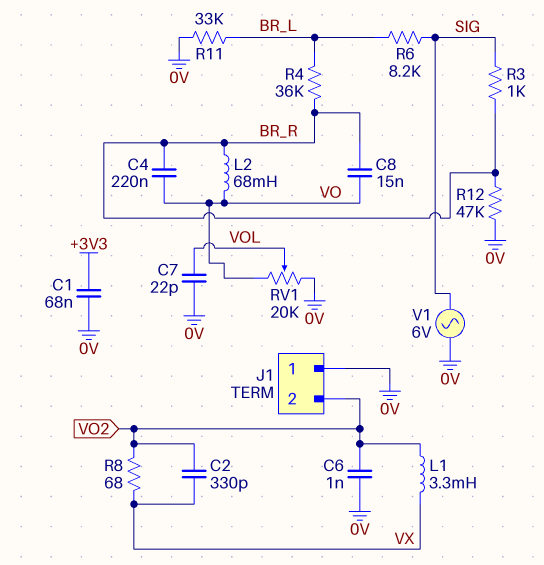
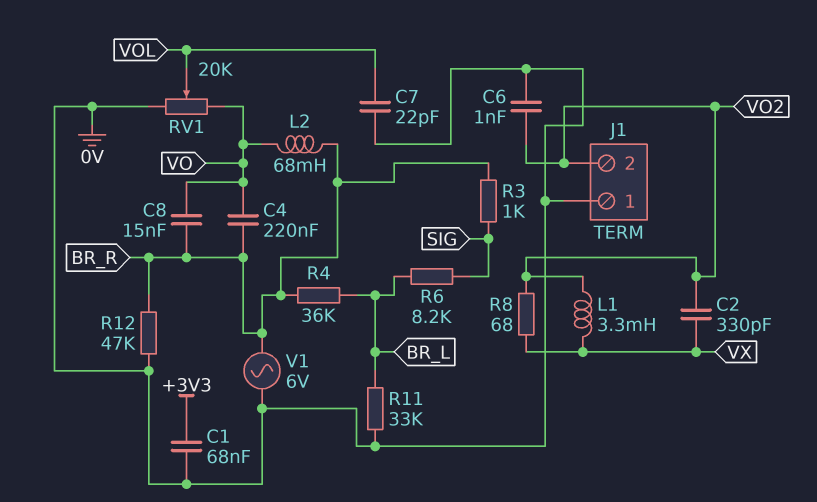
V1: AC 6V (0V, SIG) -> AC 6V (0V, BR_R)

